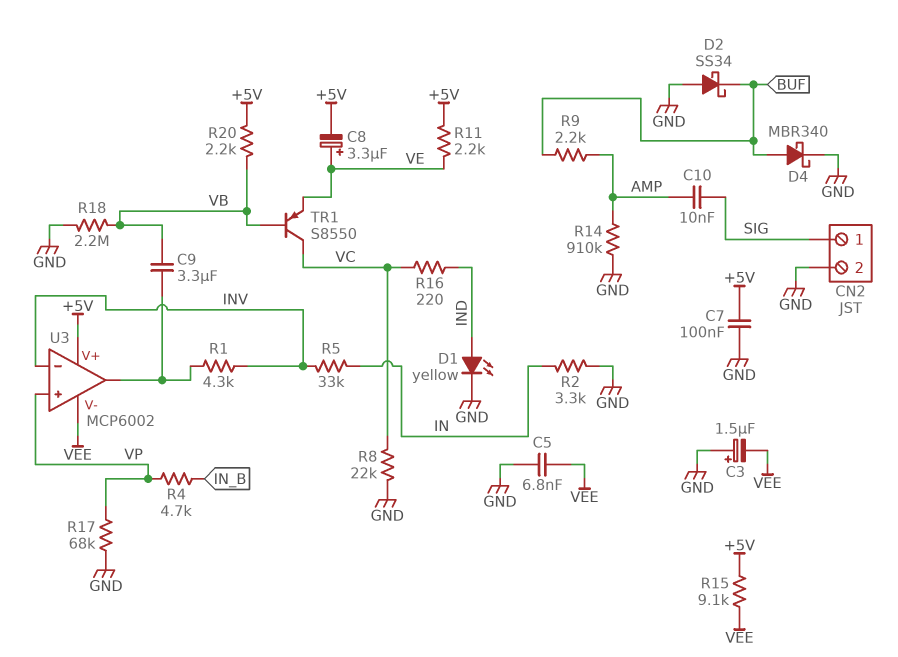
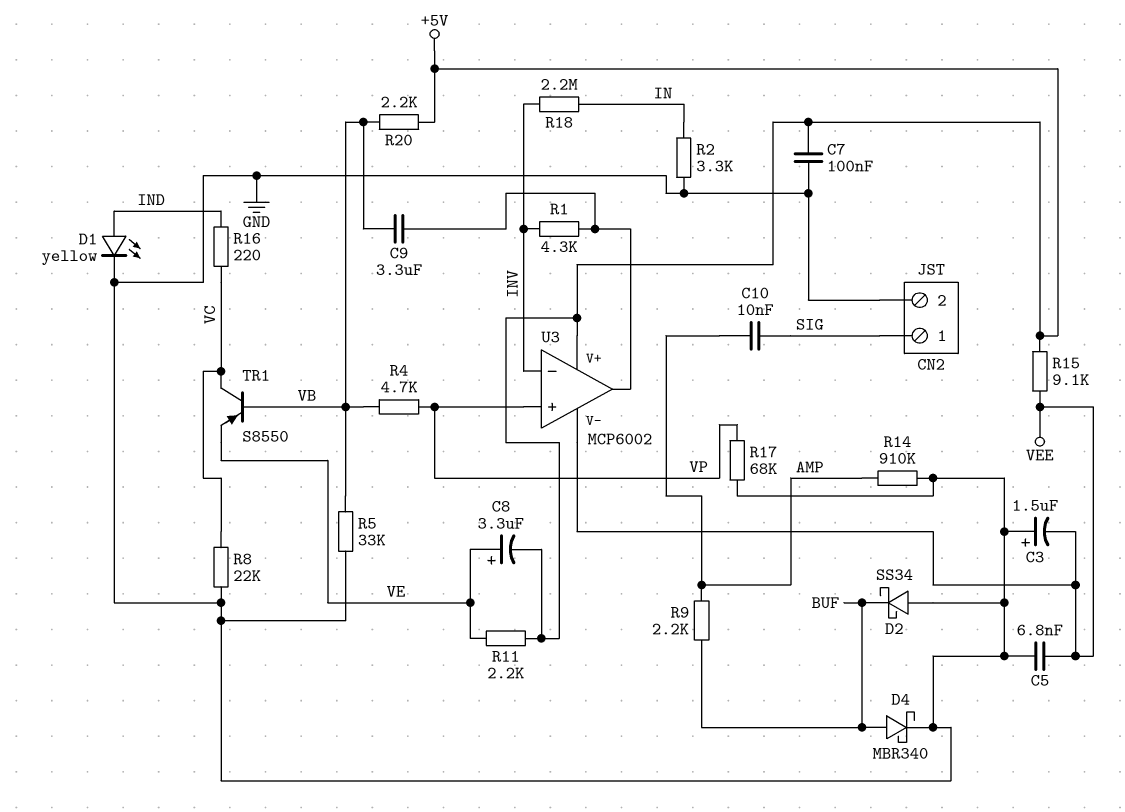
R4: 4.7k (IN_B, VP) -> 4.7k (VB, VP)
R5: 33k (IN, INV) -> 33k (GND, VB)
R18: 2.2M (GND, VB) -> 2.2M (IN, INV)

